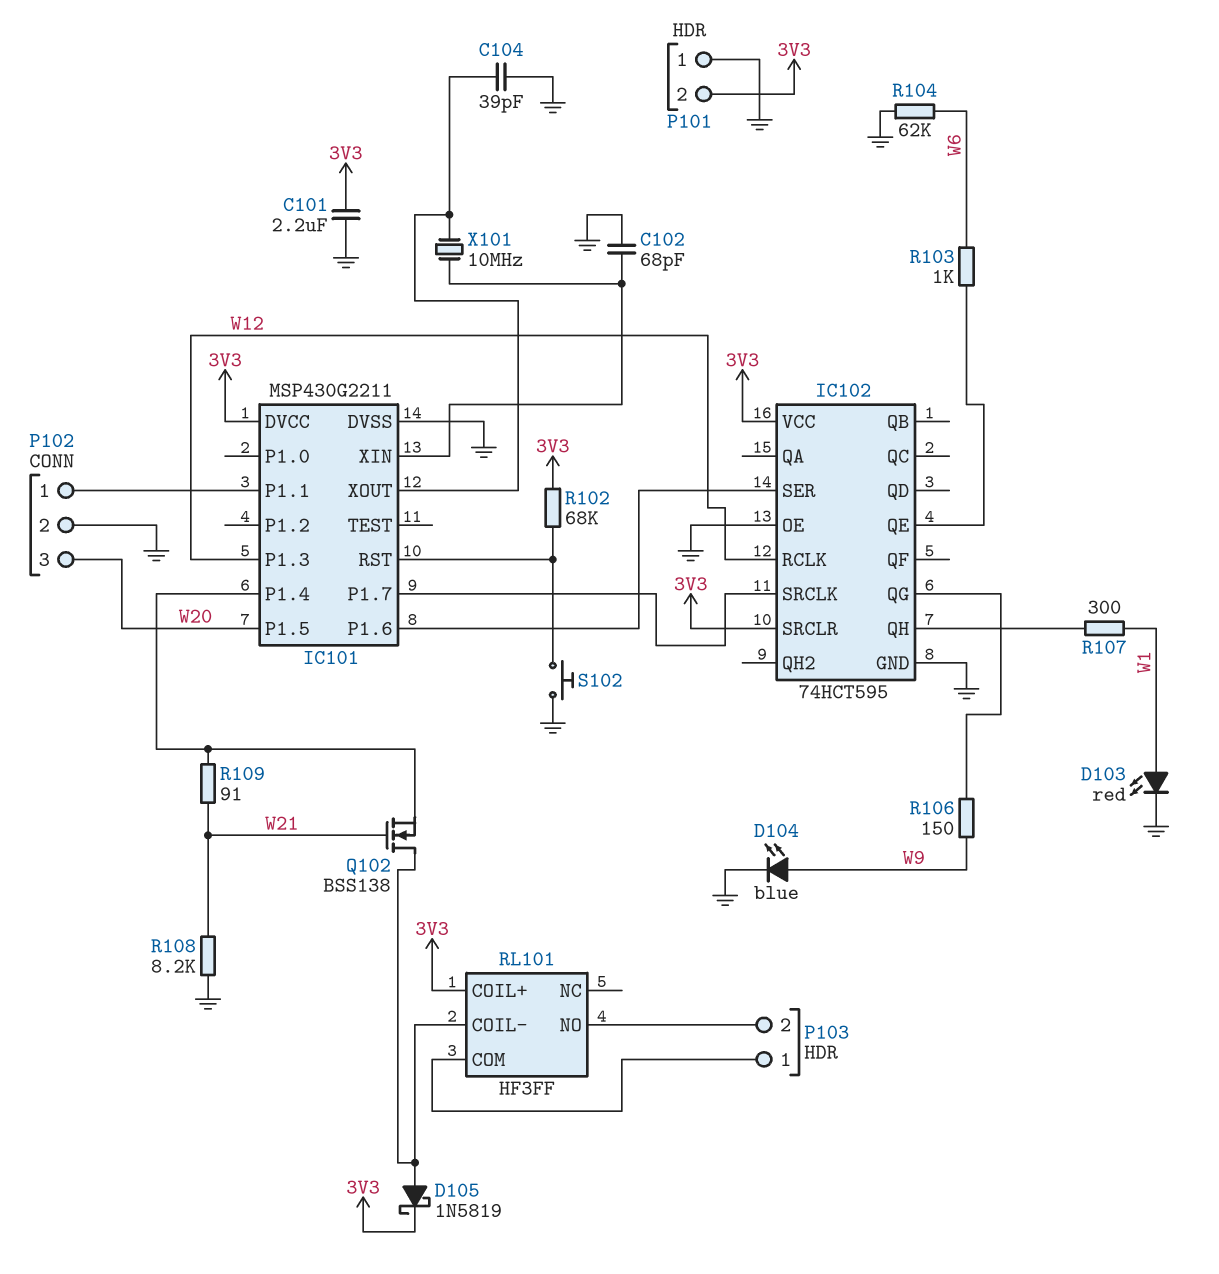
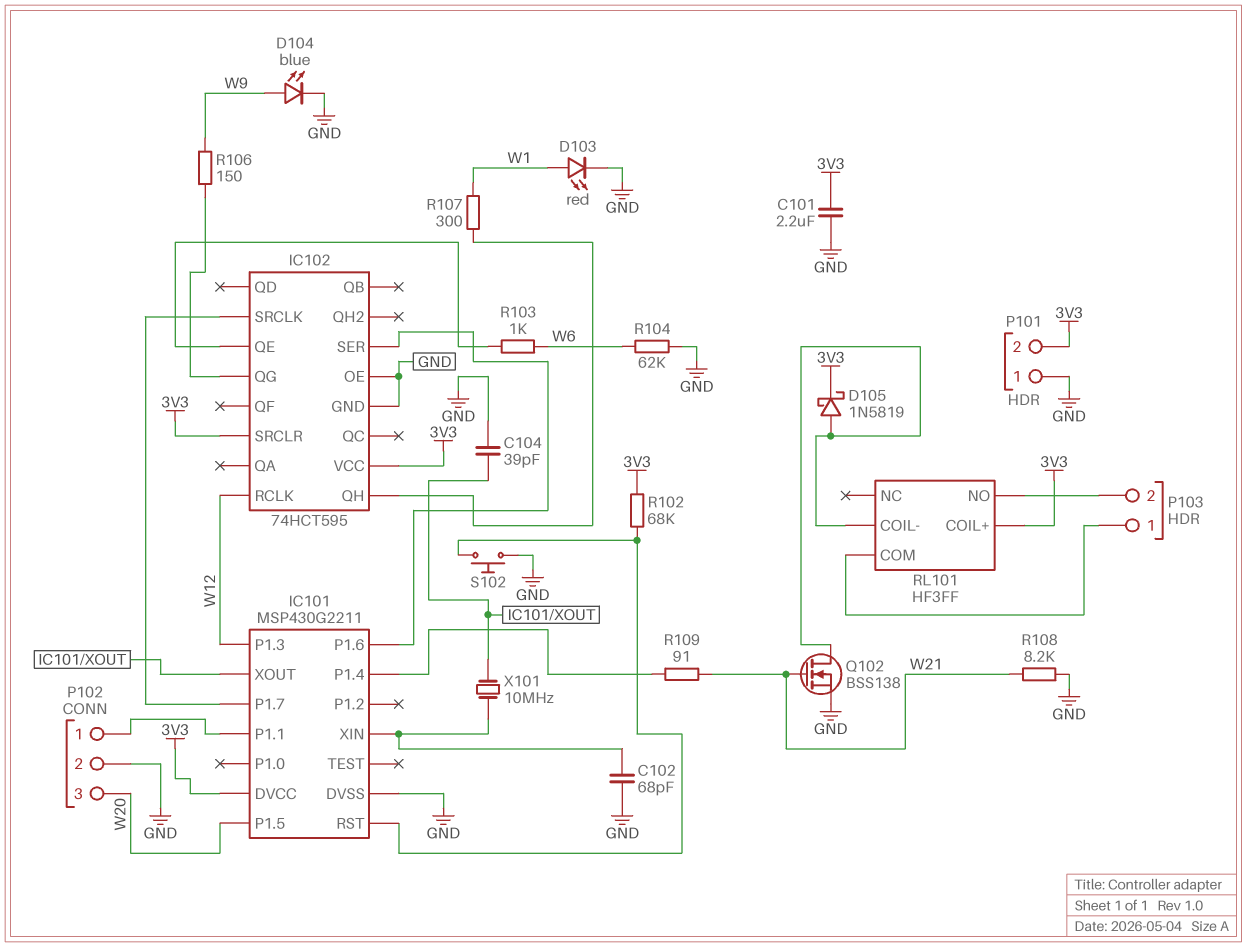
Q102: NMOS BSS138 (G W21, D RL101/COIL-, S IC101/P1.4) -> NMOS BSS138 (G W21, D RL101/COIL-, S GND)

